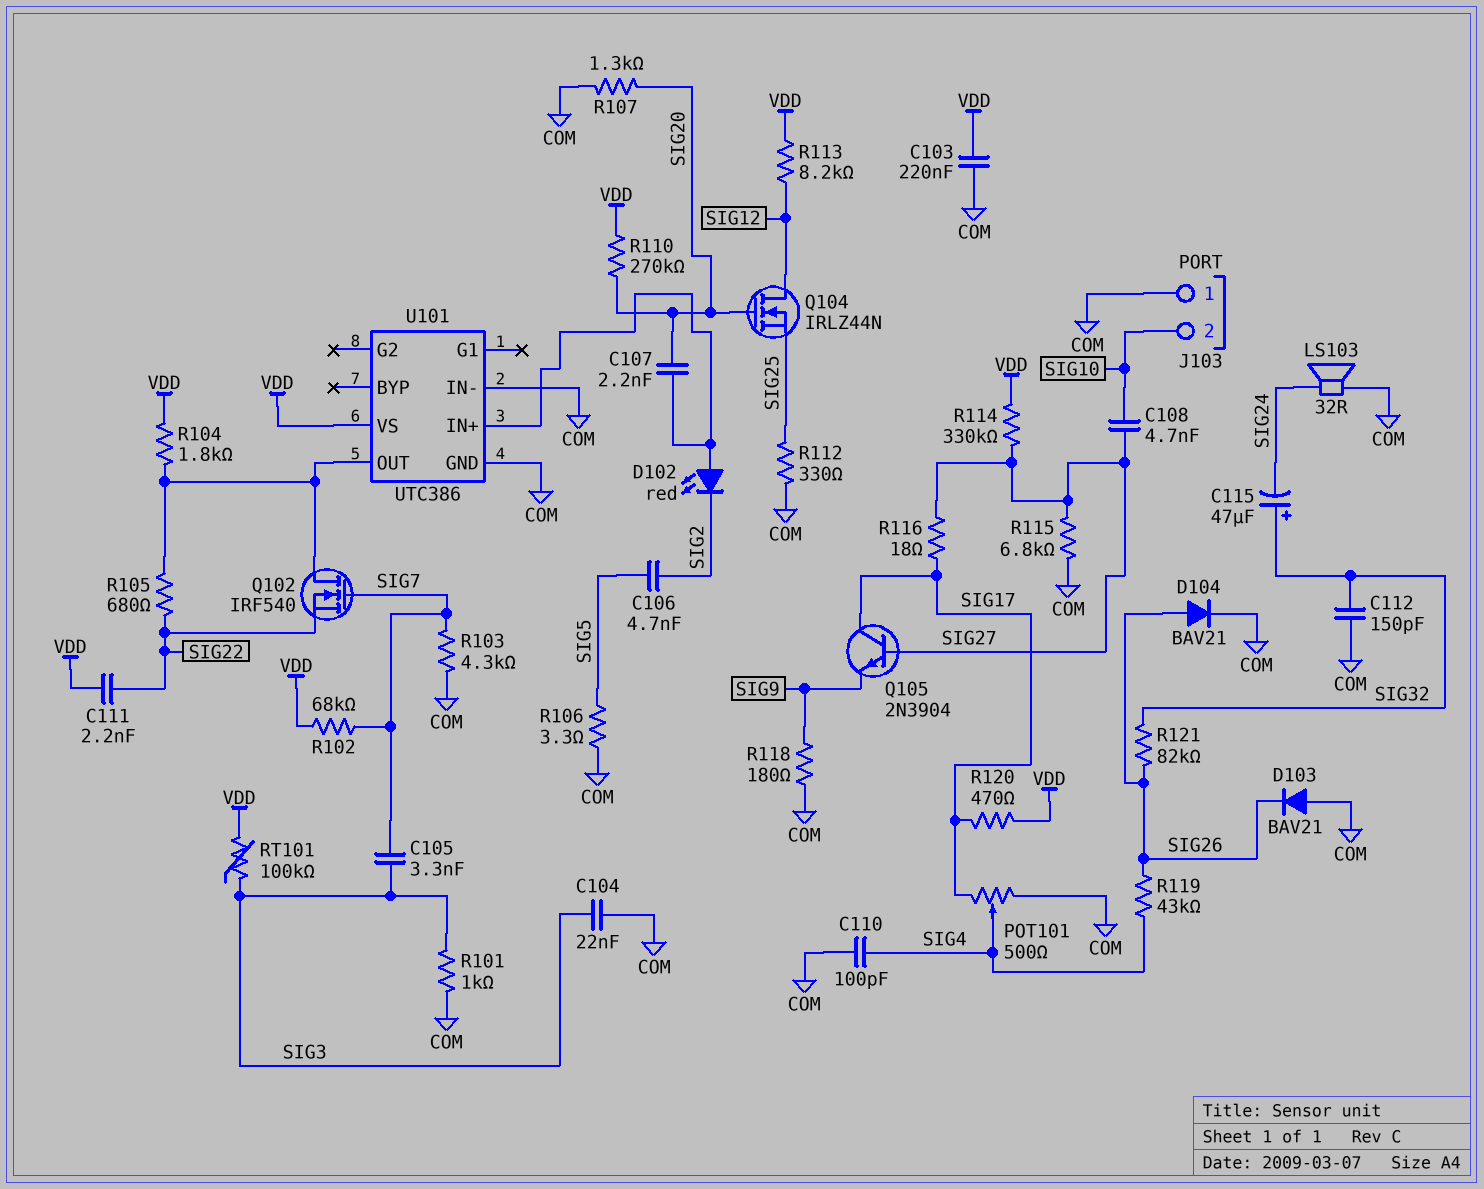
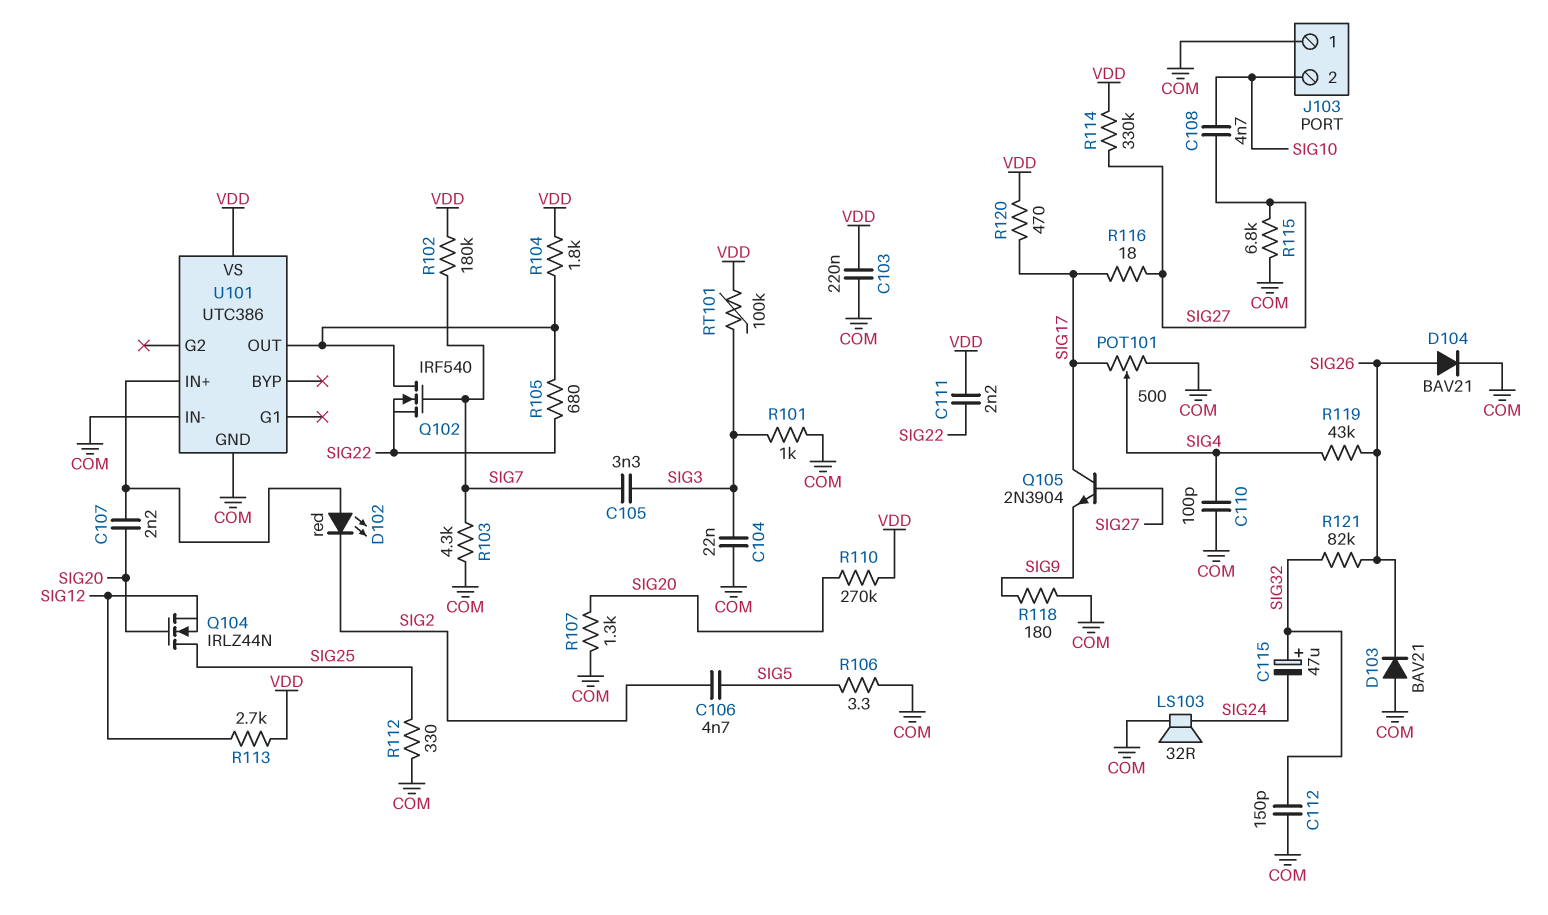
Q104: NMOS IRLZ44N (G SIG20, D SIG12, S SIG25) -> NMOS IRLZ44N (G SIG20, D SIG25, S SIG12)
R102: 68k (SIG7, VDD) -> 180k (SIG7, VDD)
R113: 8.2k (SIG12, VDD) -> 2.7k (SIG12, VDD)

